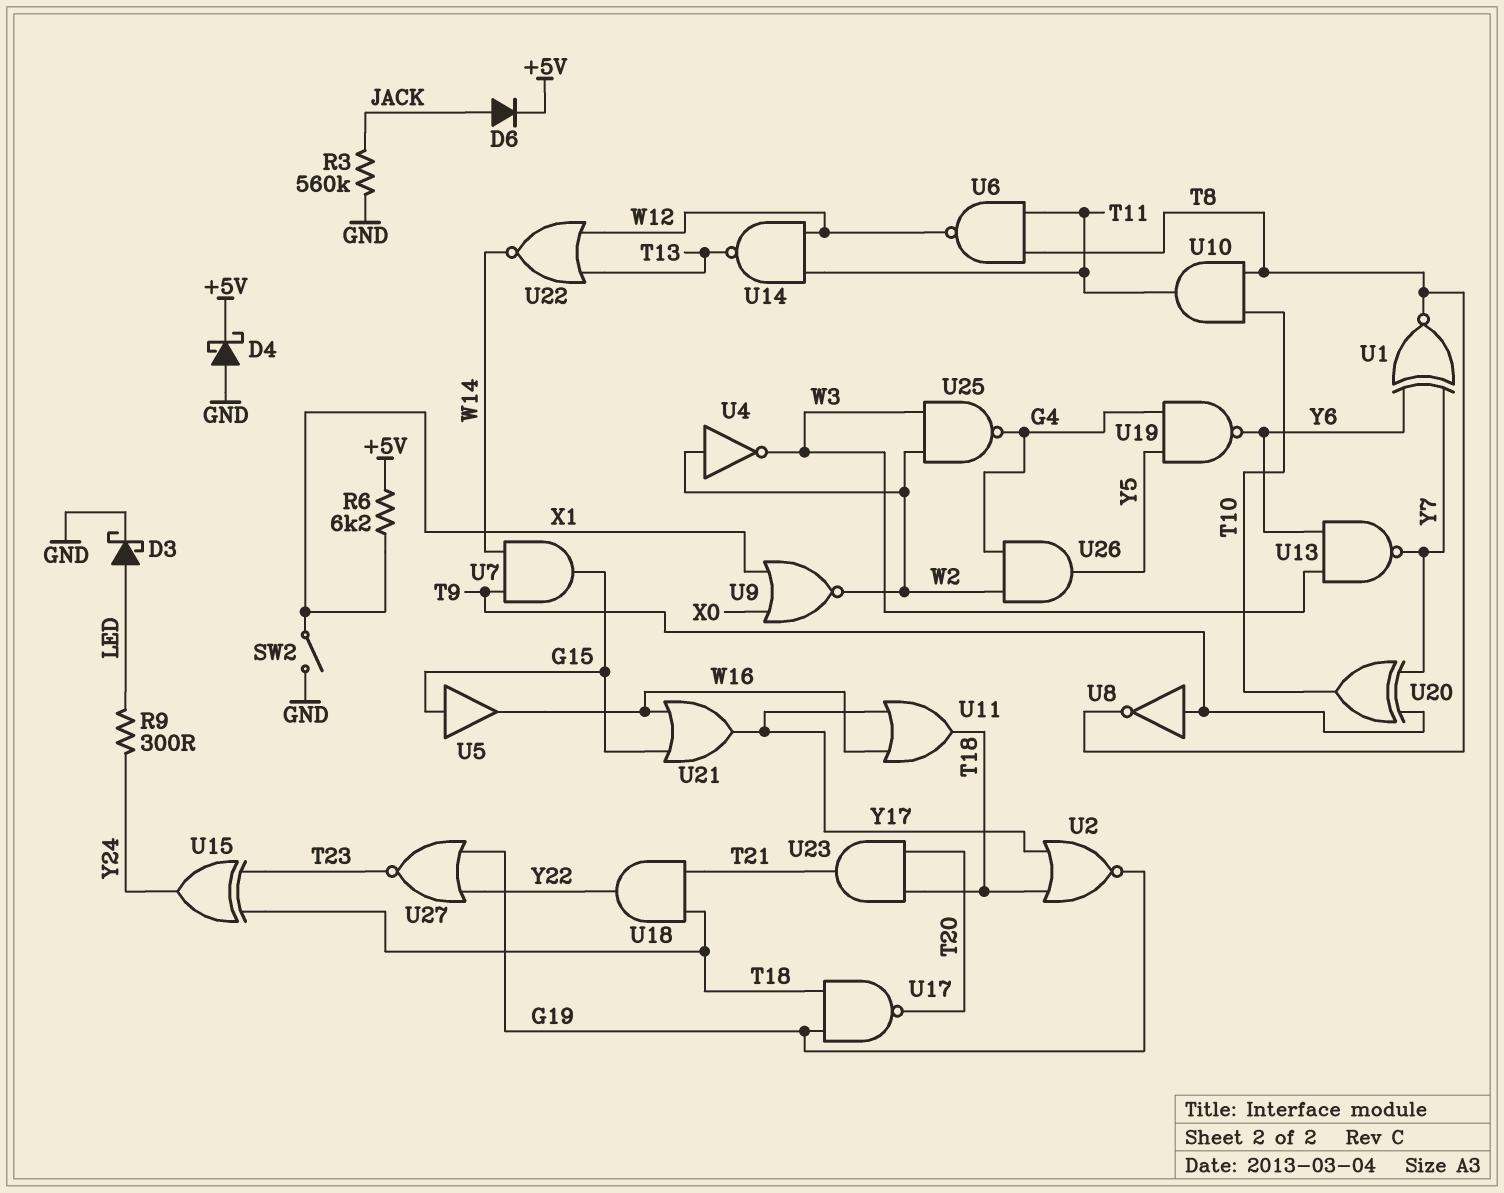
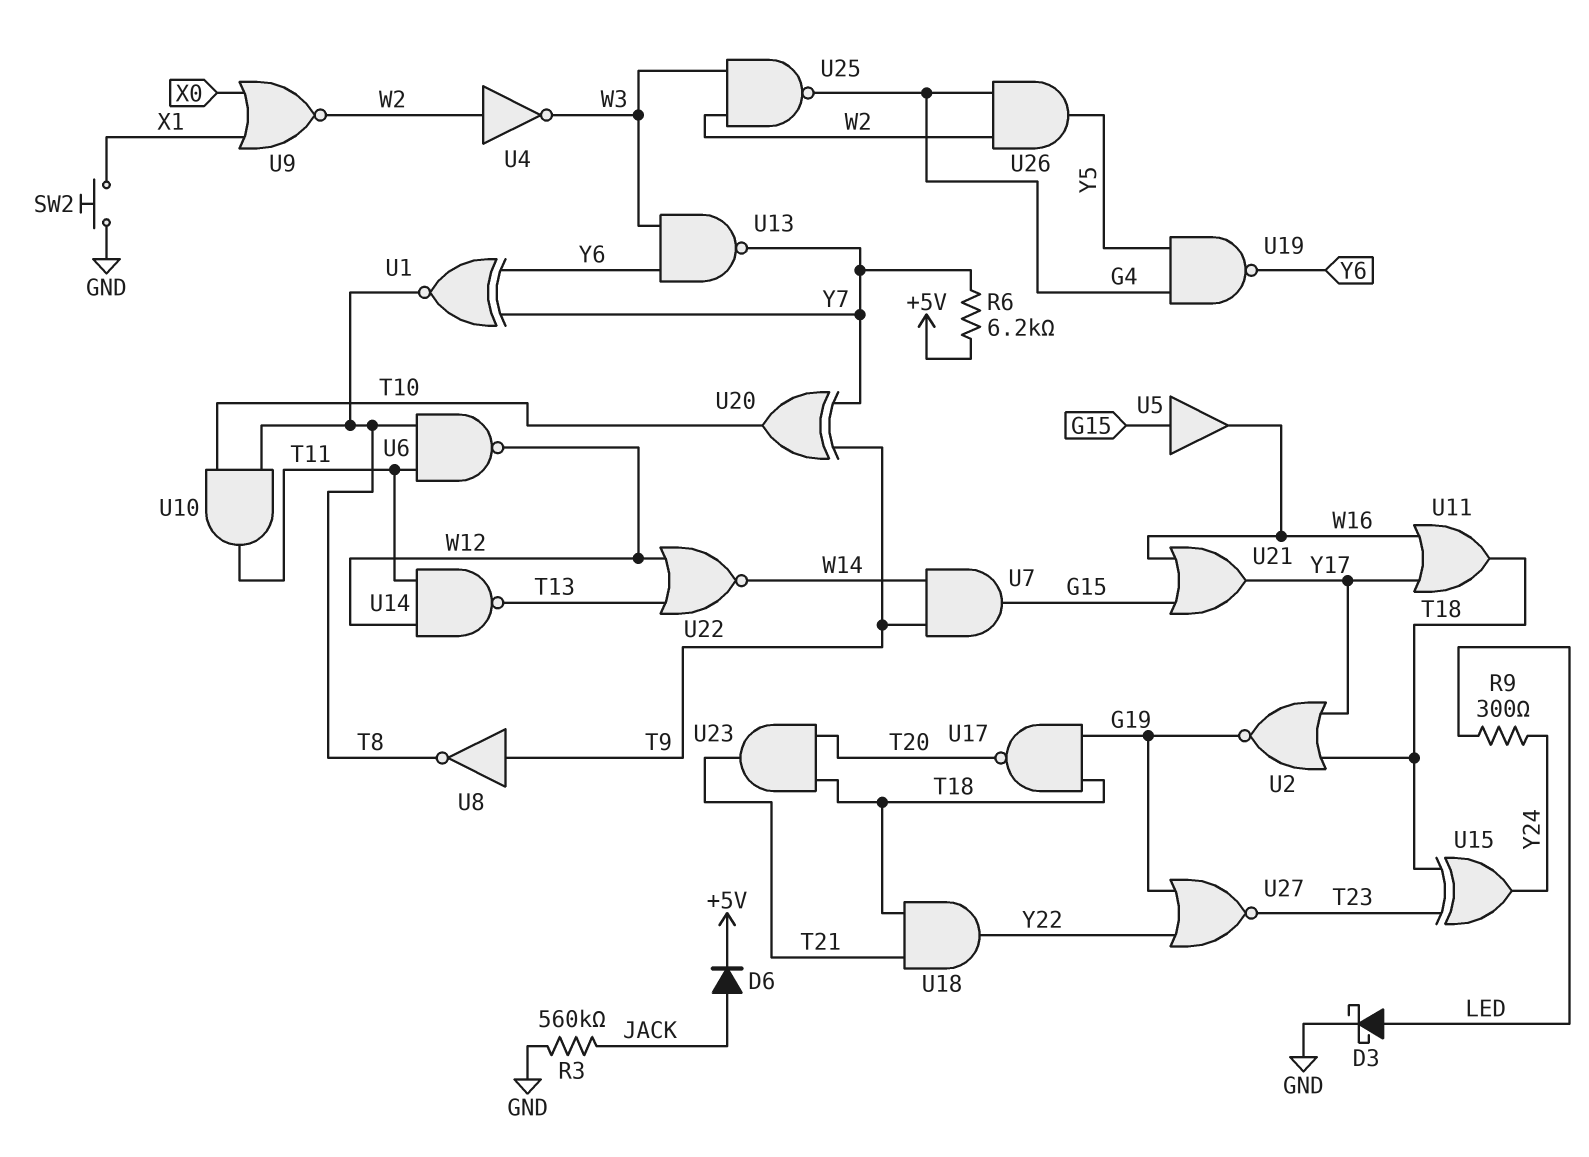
D4: schottky (A GND, K +5V) -> none
R6: 6.2k (+5V, X1) -> 6.2k (+5V, Y7)
SW2: switch (GND, X1) -> button (GND, X1)

